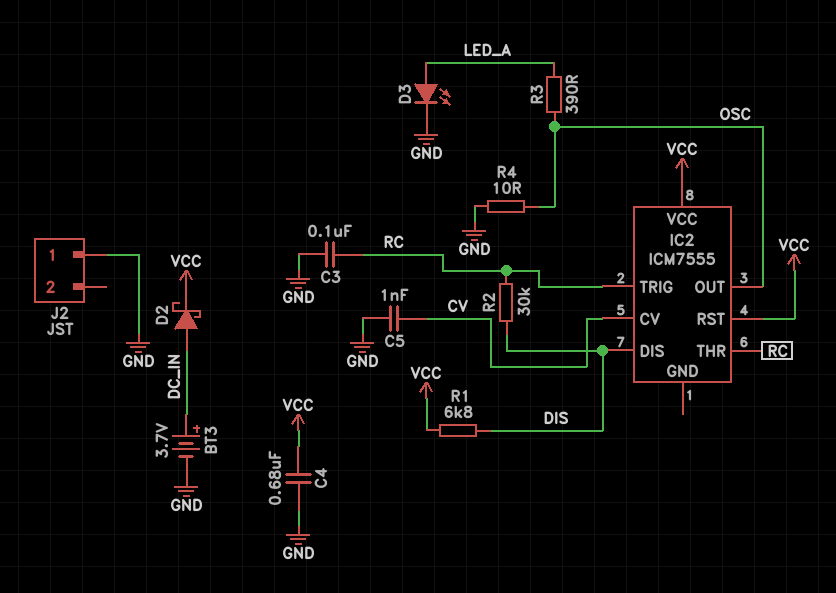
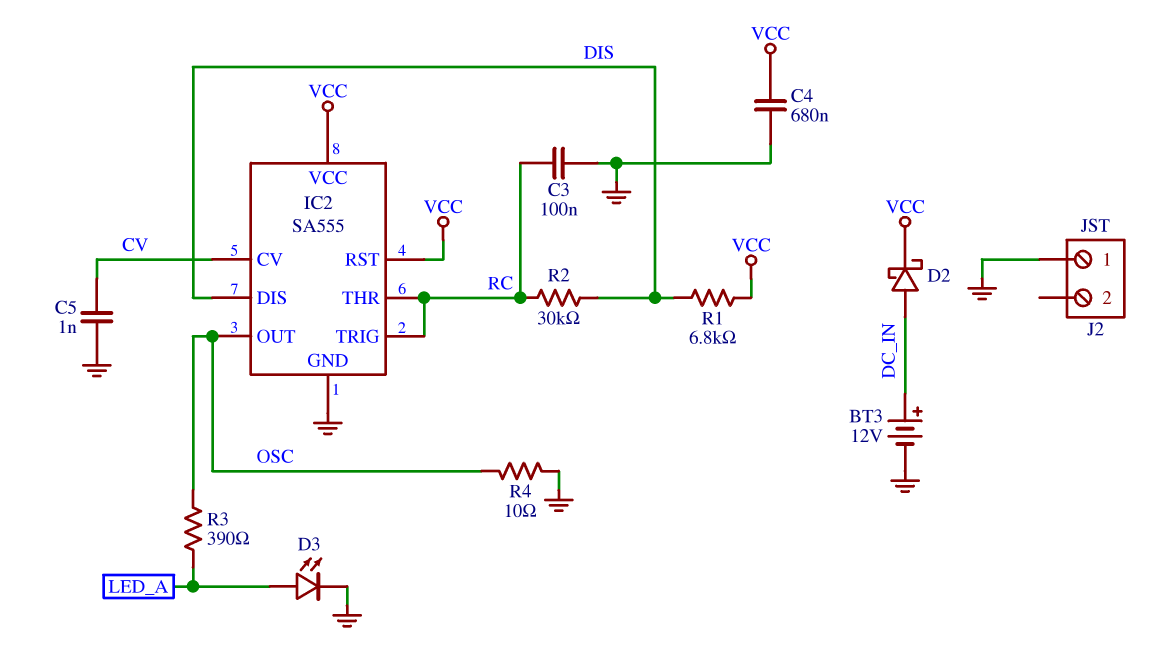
BT3: 3.7V (plus DC_IN, minus GND) -> 12V (plus DC_IN, minus GND)
IC2: ICM7555 -> SA555
IC2 pin GND: none -> GND

